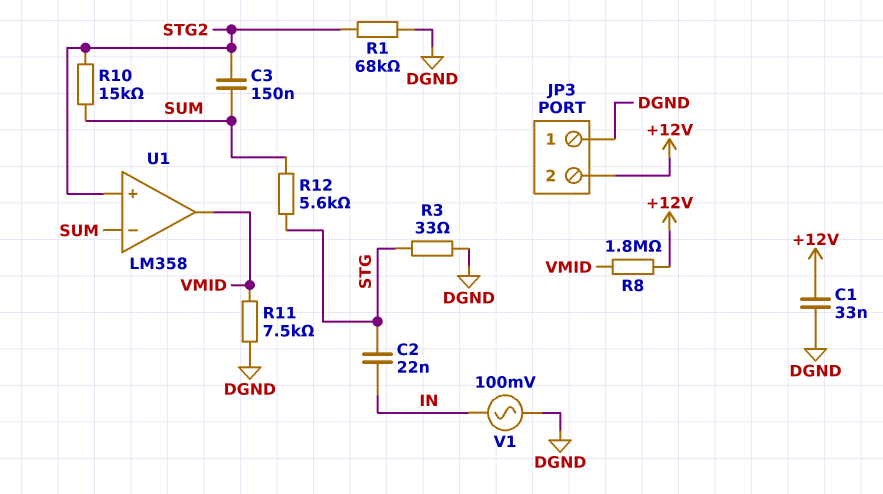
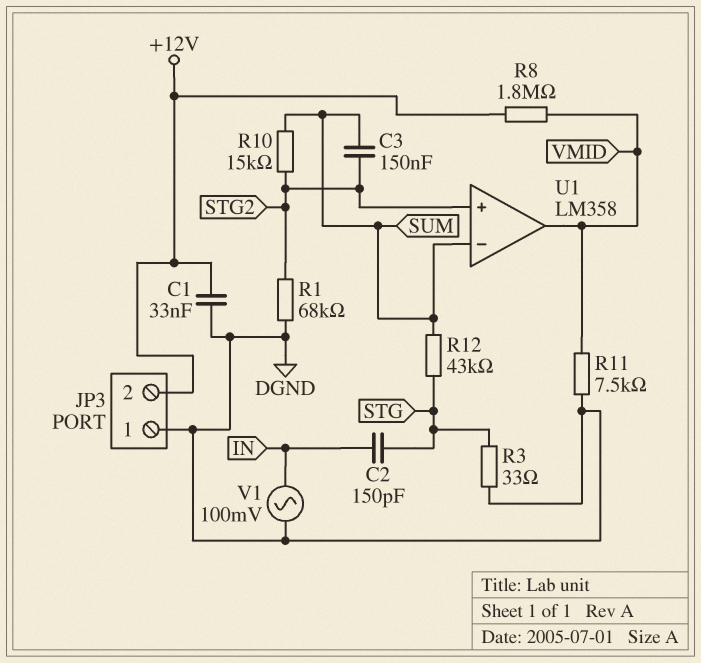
C2: 22nF (IN, STG) -> 150pF (IN, STG)
R12: 5.6k (STG, SUM) -> 43k (STG, SUM)

